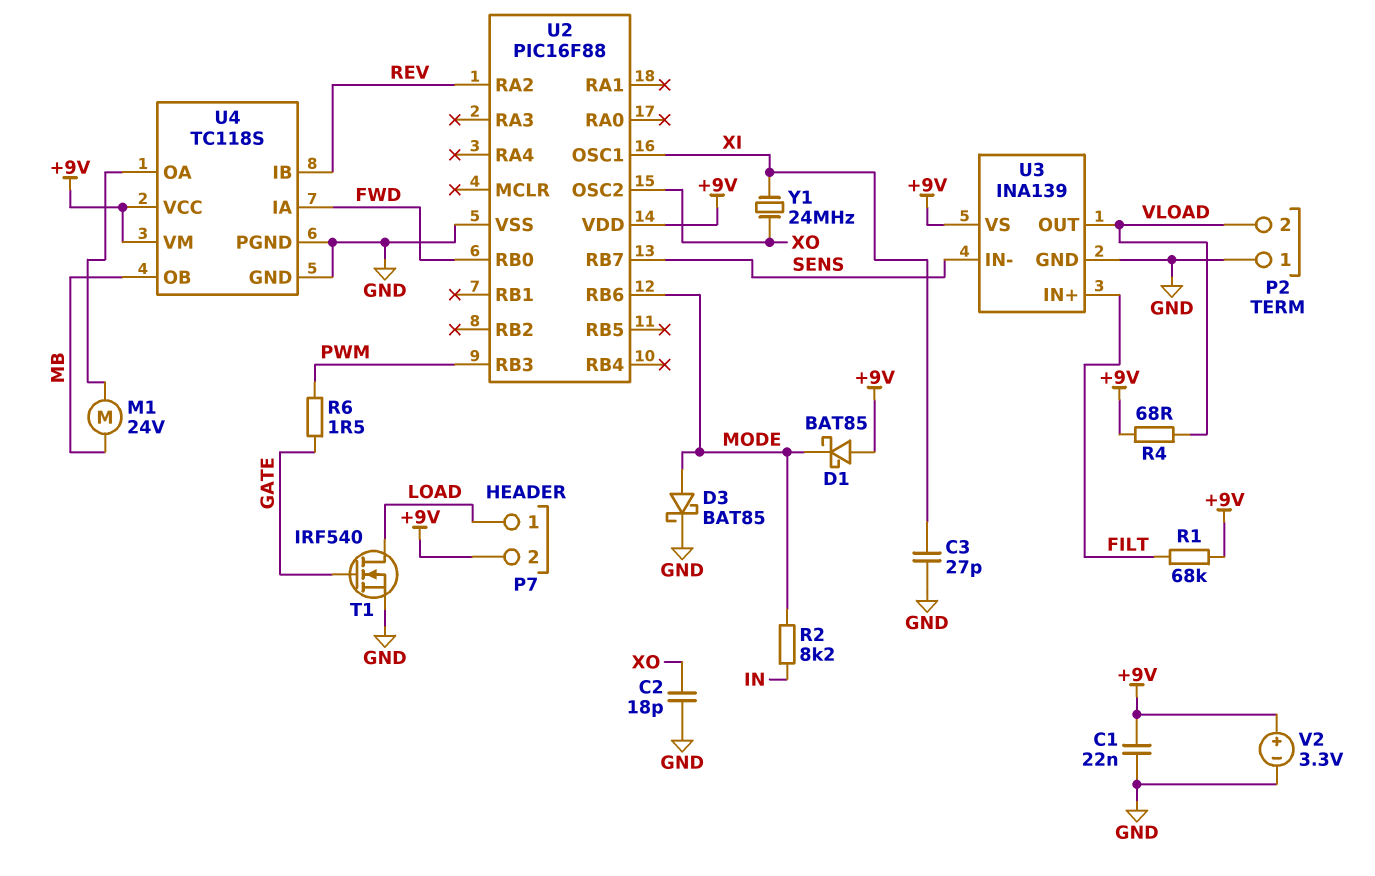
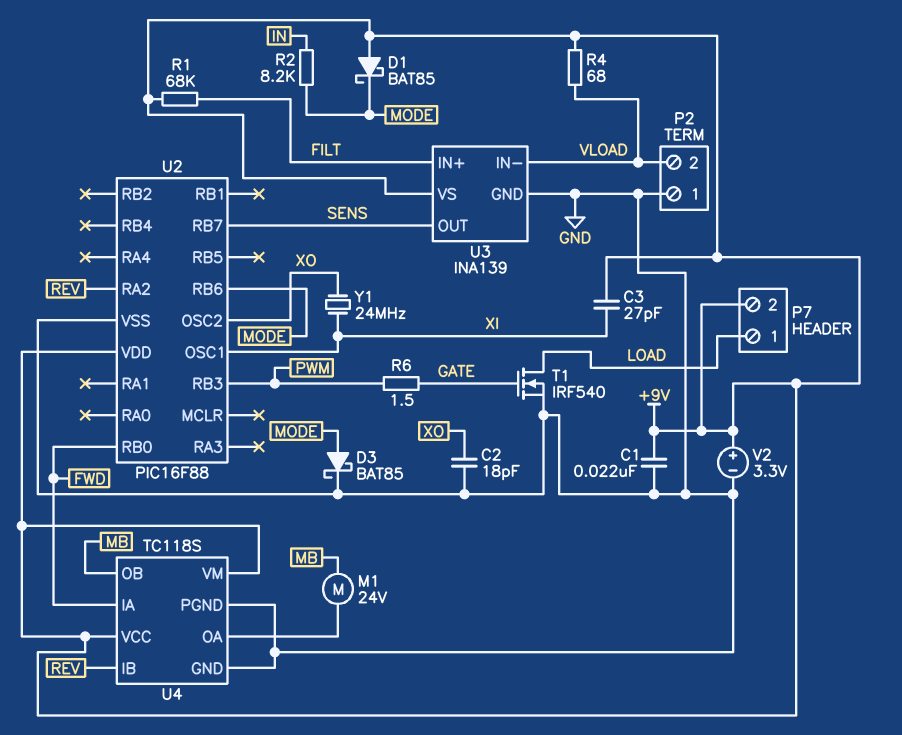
C3: 27pF (GND, XI) -> 27pF (+9V, XI)
U3 pin IN-: SENS -> VLOAD
U3 pin OUT: VLOAD -> SENS

